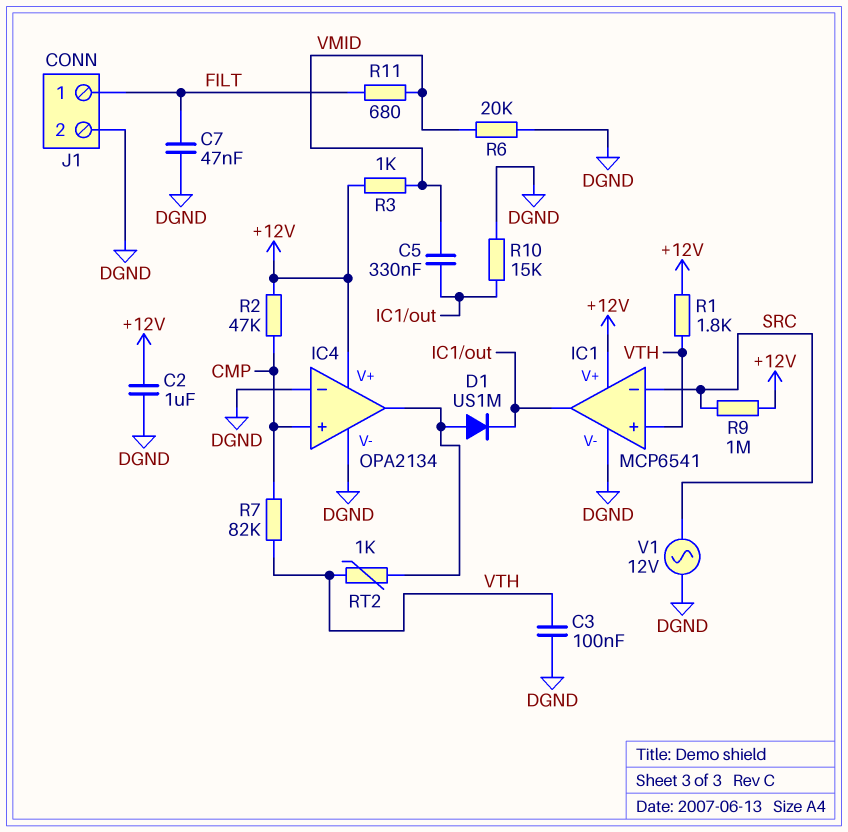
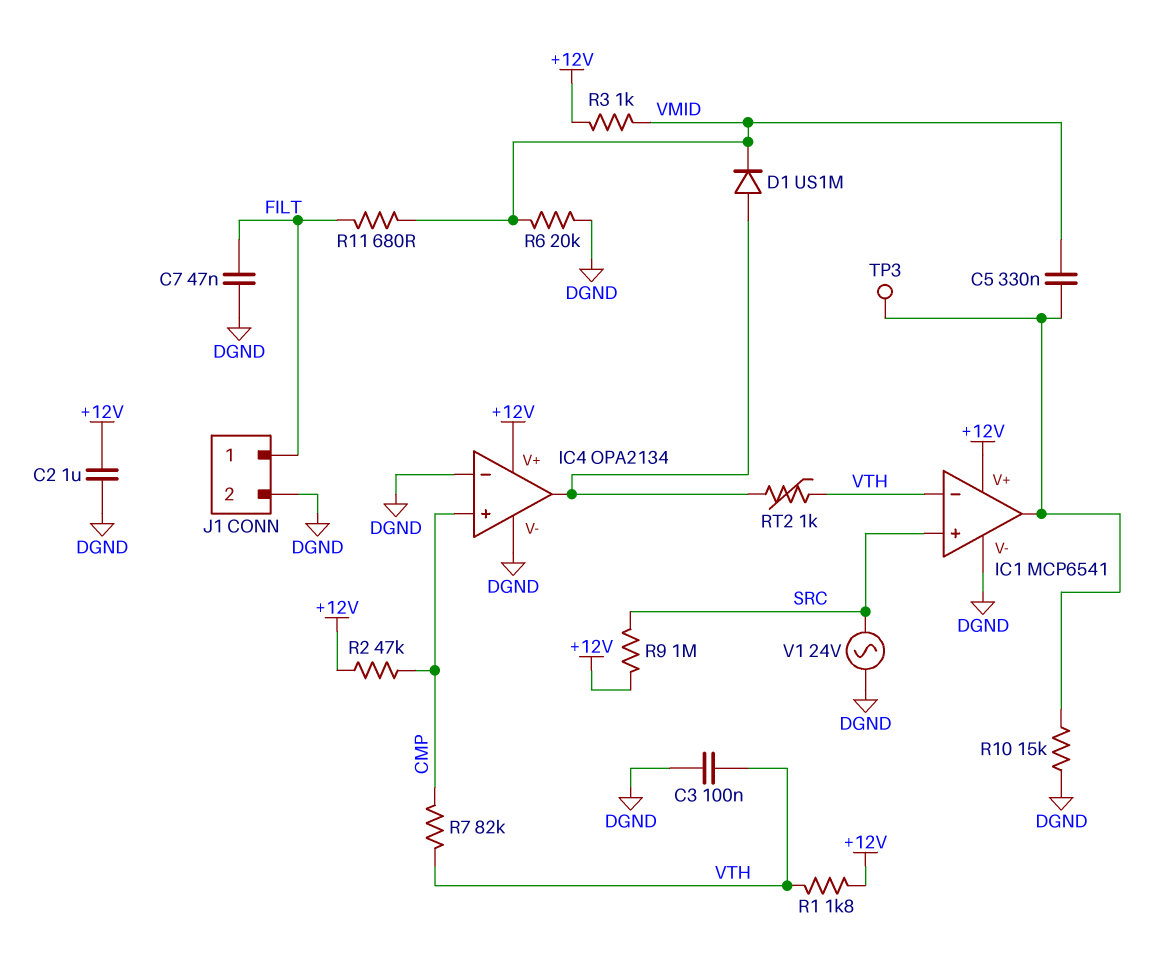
D1: diode US1M (A IC4/out, K IC1/out) -> diode US1M (A IC4/out, K VMID)
IC1 pin in+: VTH -> SRC
IC1 pin in-: SRC -> VTH
TP3: none -> test point (IC1/out)
V1: AC 12V (DGND, SRC) -> AC 24V (DGND, SRC)

